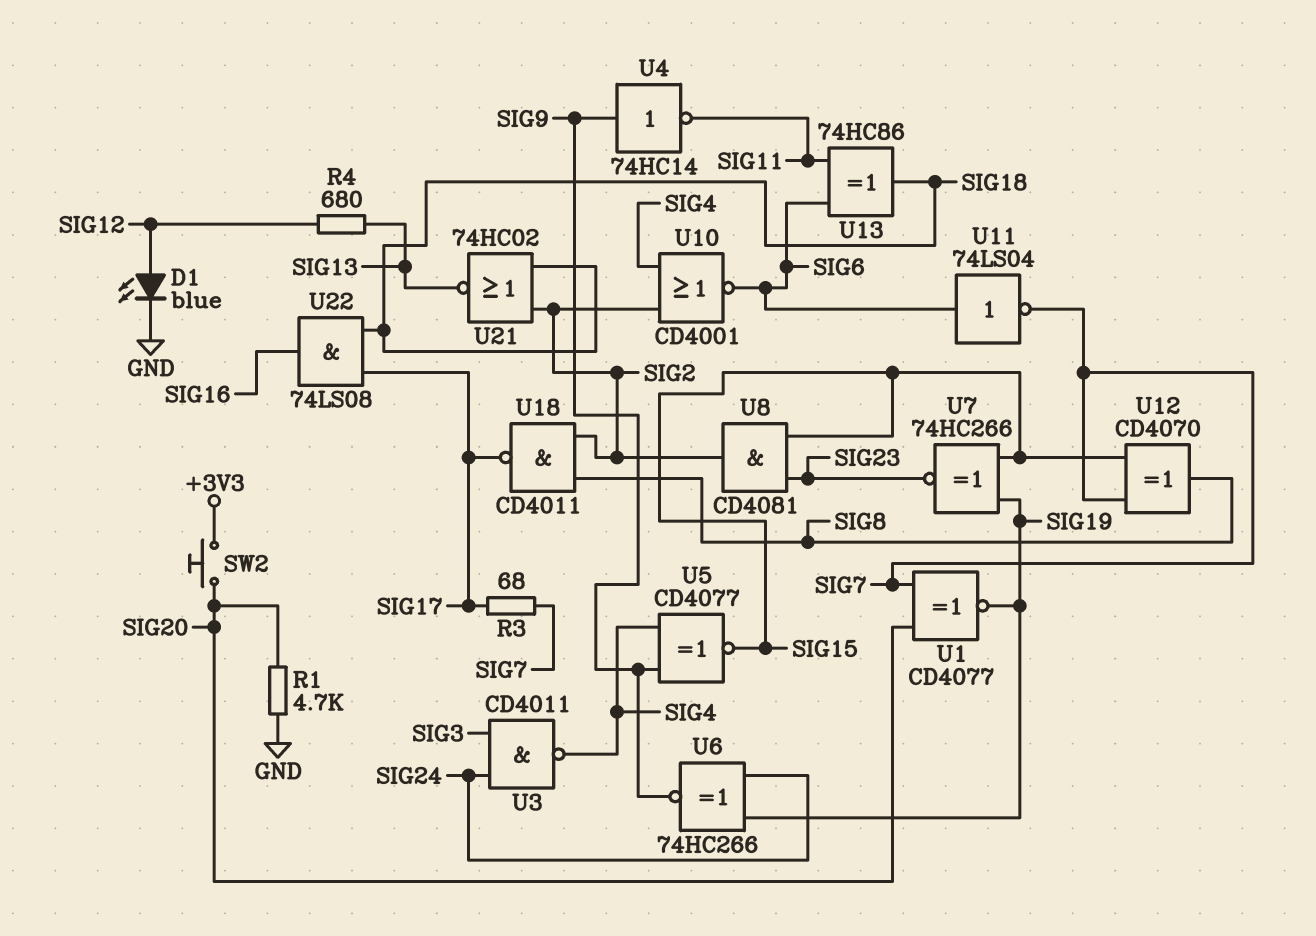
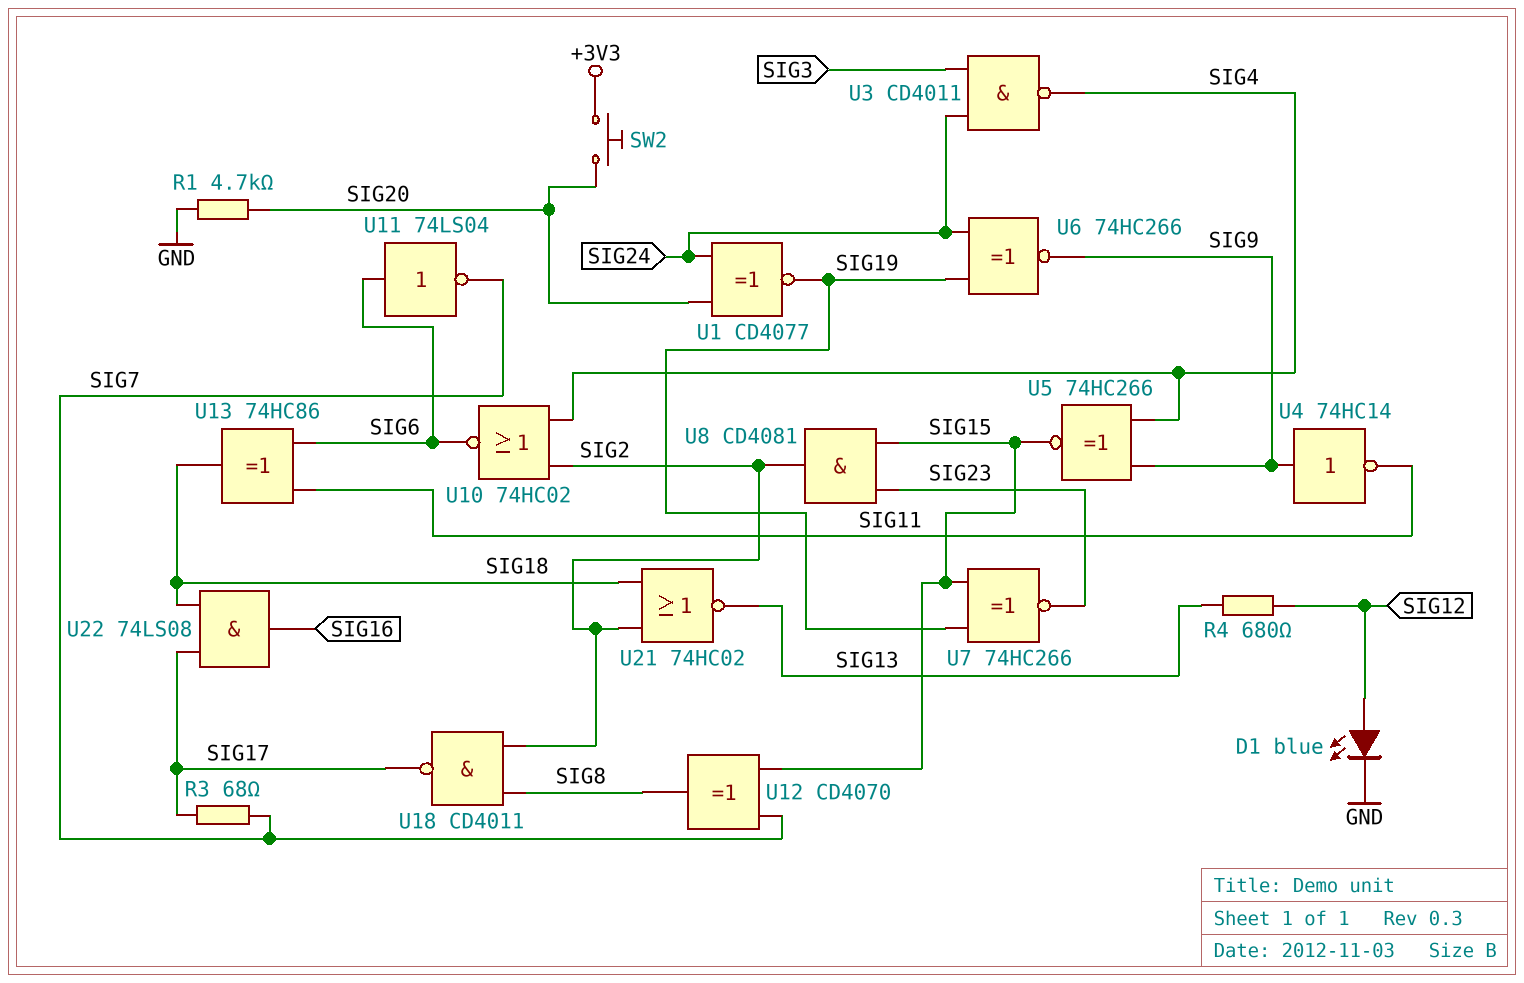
U1: XNOR CD4077 (in SIG7, in SIG20, out SIG19) -> XNOR CD4077 (in SIG20, in SIG24, out SIG19)
U5: XNOR CD4077 (in SIG4, in SIG9, out SIG15) -> XNOR 74HC266 (in SIG4, in SIG9, out SIG15)
U10: NOR CD4001 (in SIG2, in SIG4, out SIG6) -> NOR 74HC02 (in SIG2, in SIG4, out SIG6)

